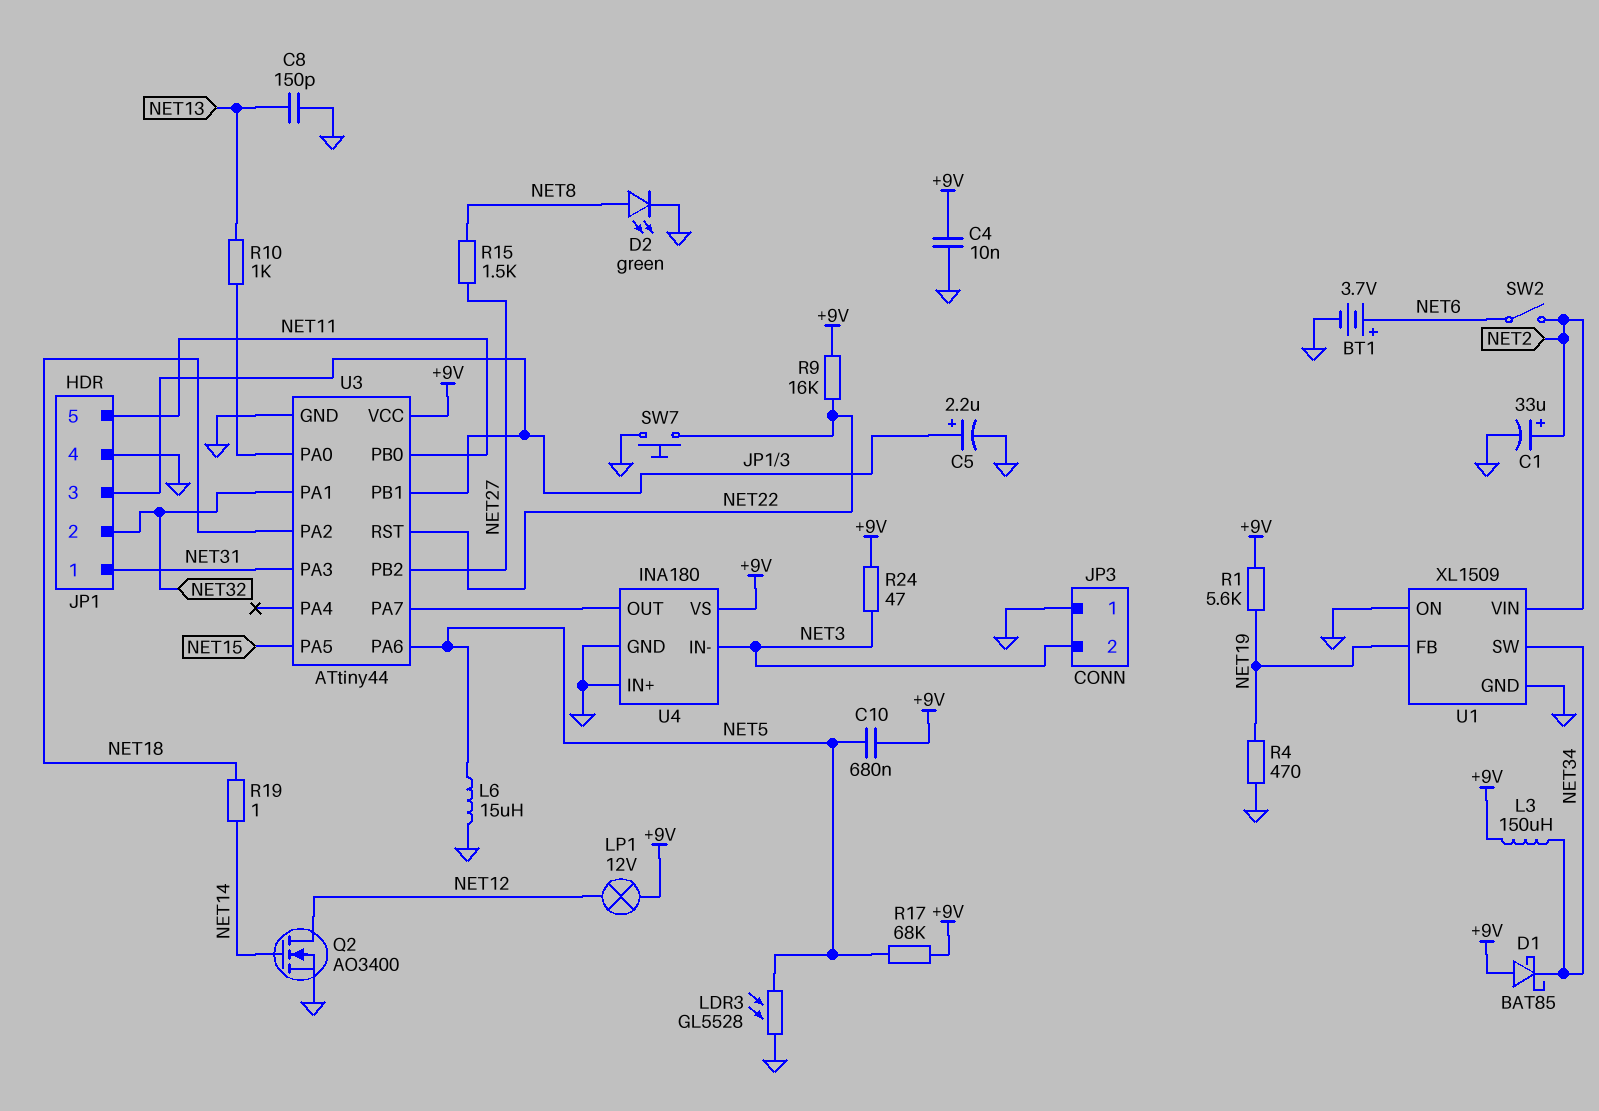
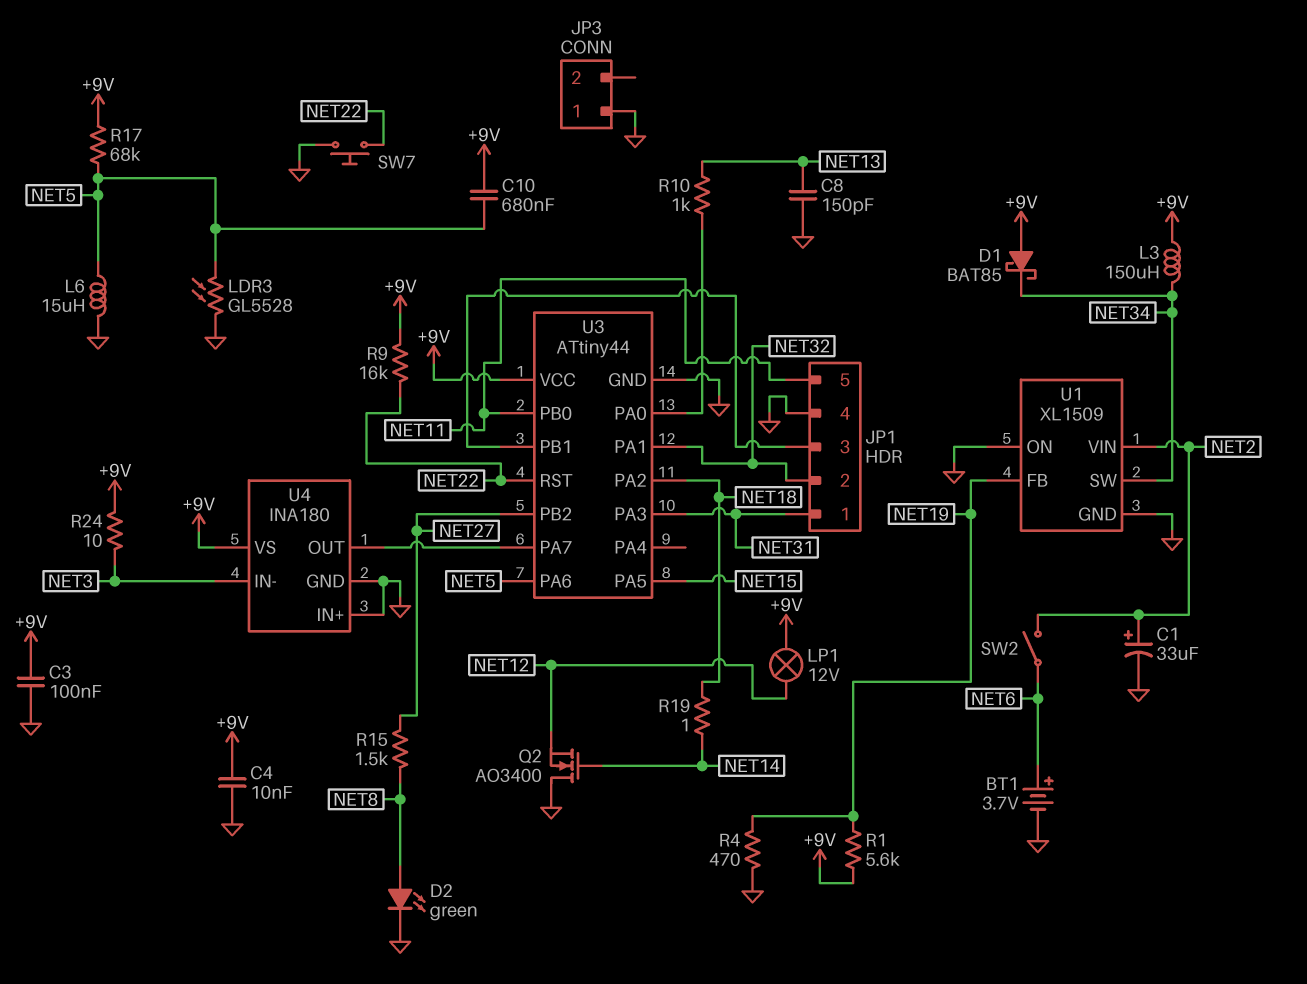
C3: none -> 100nF (+9V, GND)
C5: 2.2uF (plus JP1/3, minus GND) -> none
JP3 pin 2: NET3 -> none
Q2: NMOS AO3400 (G NET14, D NET12, S GND) -> NMOS AO3400 (G NET14, D GND, S NET12)
R24: 47 (+9V, NET3) -> 10 (+9V, NET3)

